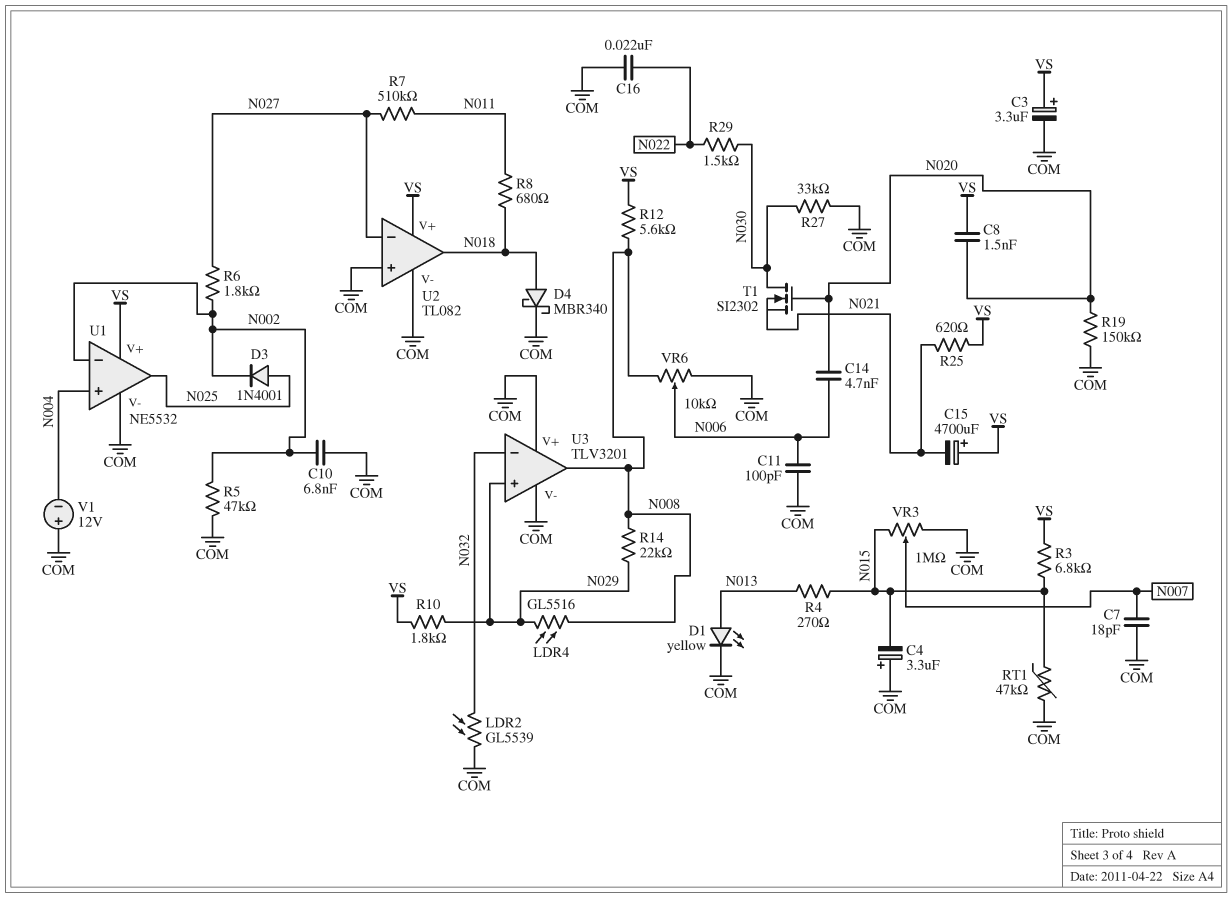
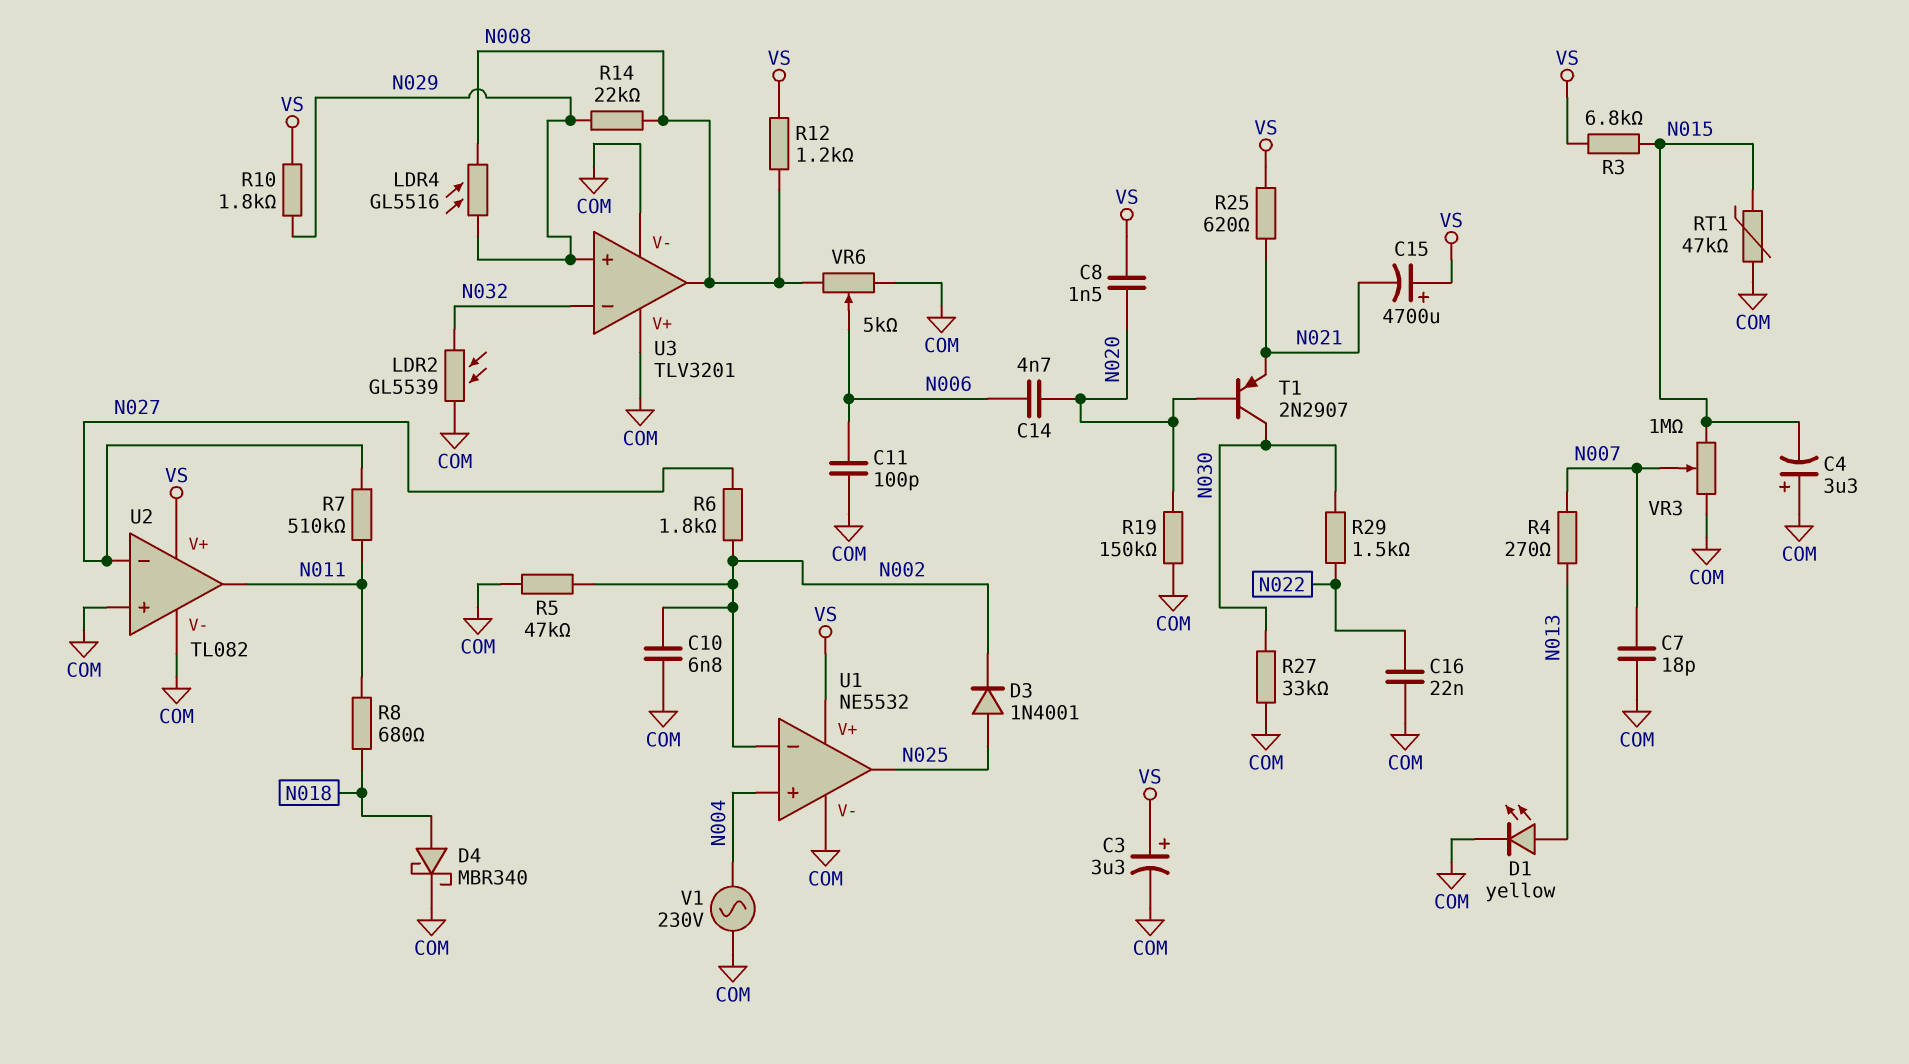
R4: 270 (N013, N015) -> 270 (N007, N013)
R12: 5.6k (N008, VS) -> 1.2k (N008, VS)
T1: NMOS SI2302 (G N020, D N030, S N021) -> PNP 2N2907 (B N020, C N030, E N021)
U2 pin out: N018 -> N011
V1: 12V (plus COM, minus N004) -> AC 230V (COM, N004)
VR6: 10k (COM, N008, wiper N006) -> 5k (COM, N008, wiper N006)

